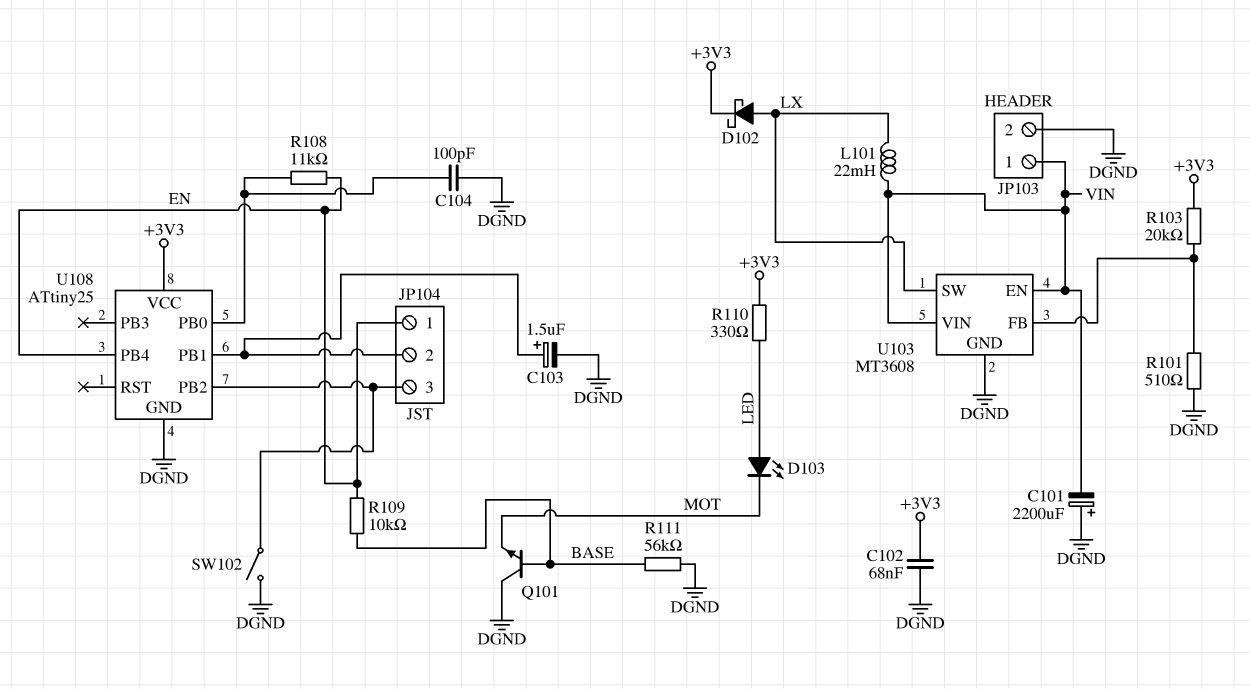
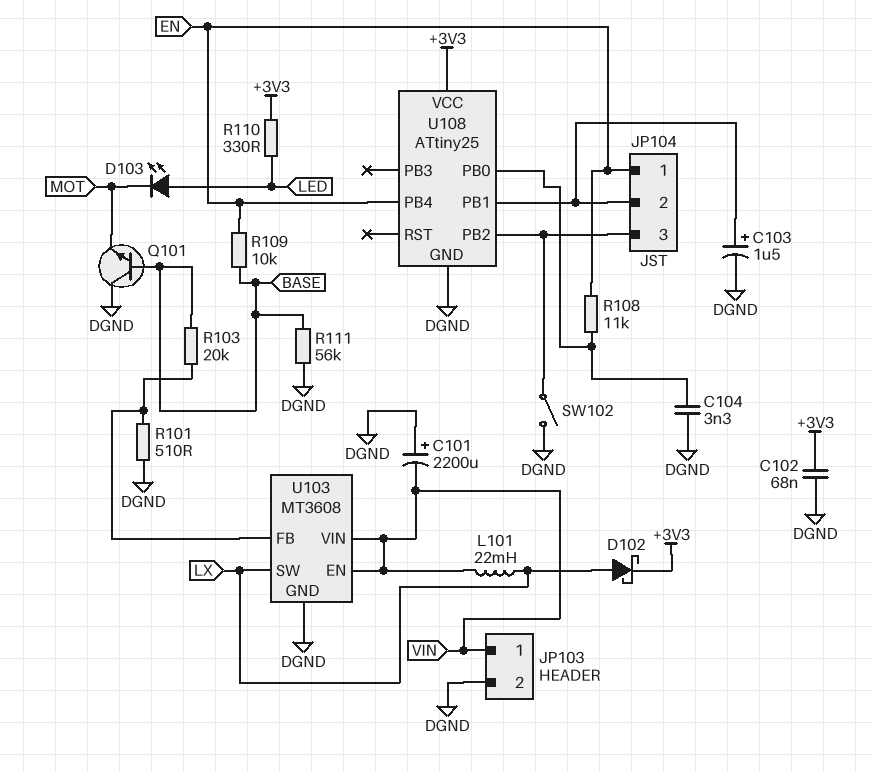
C104: 100pF (DGND, U108/PB0) -> 3.3nF (DGND, U108/PB0)
R103: 20k (+3V3, U103/FB) -> 20k (BASE, U103/FB)

